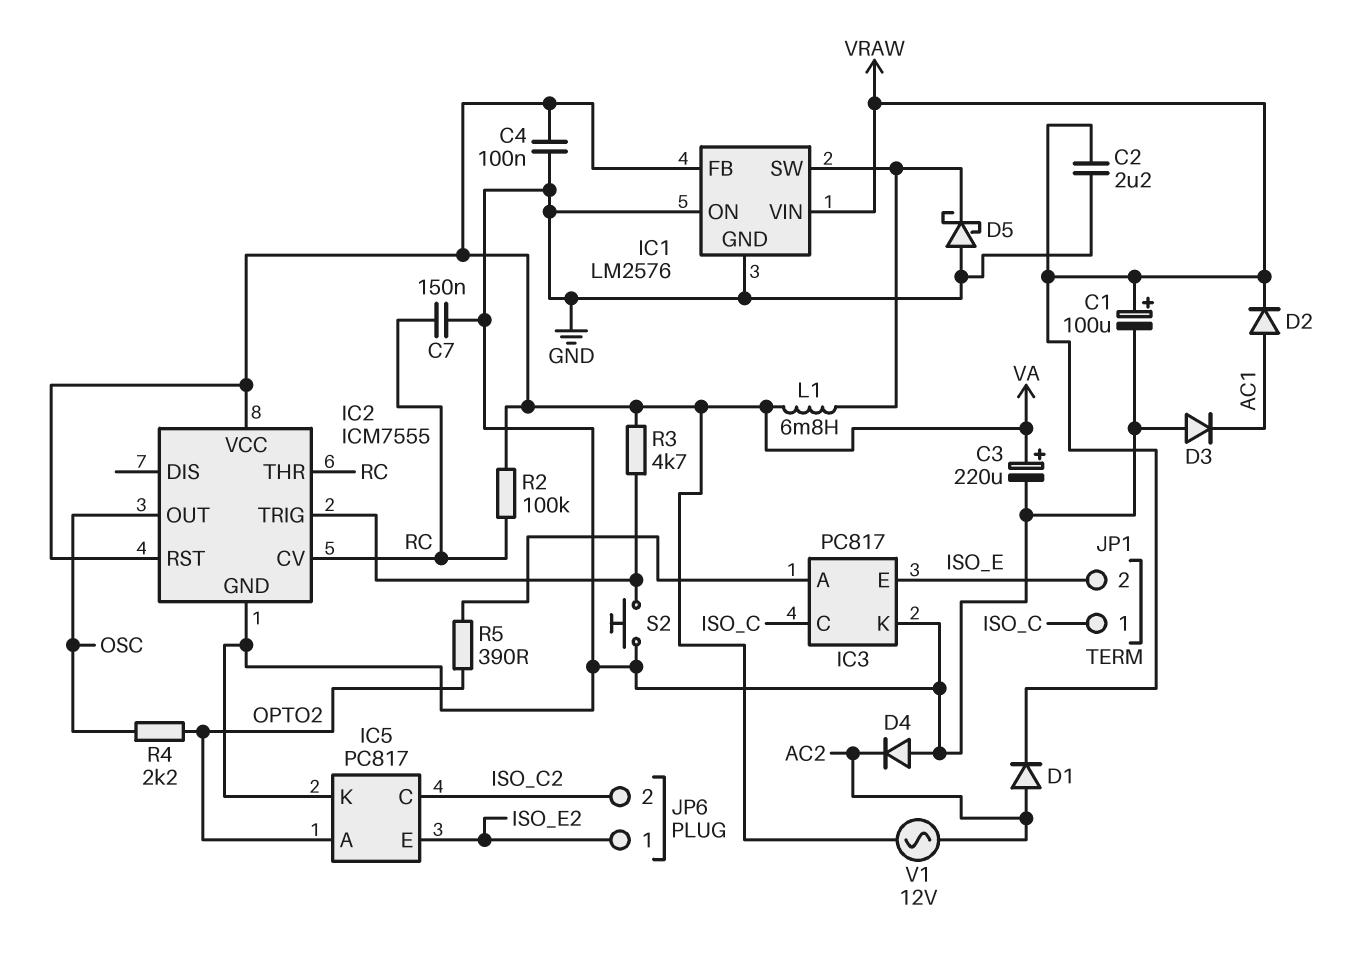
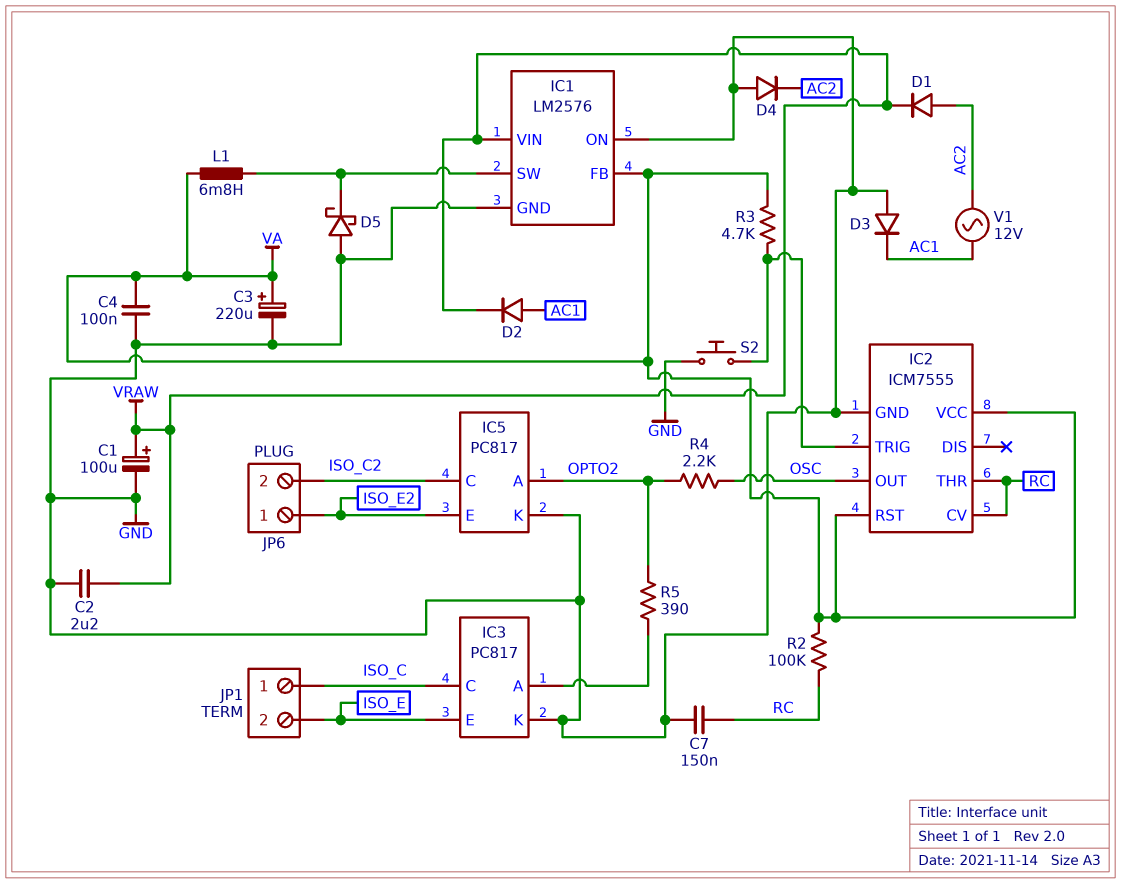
V1: AC 12V (AC2, VA) -> AC 12V (AC1, AC2)

